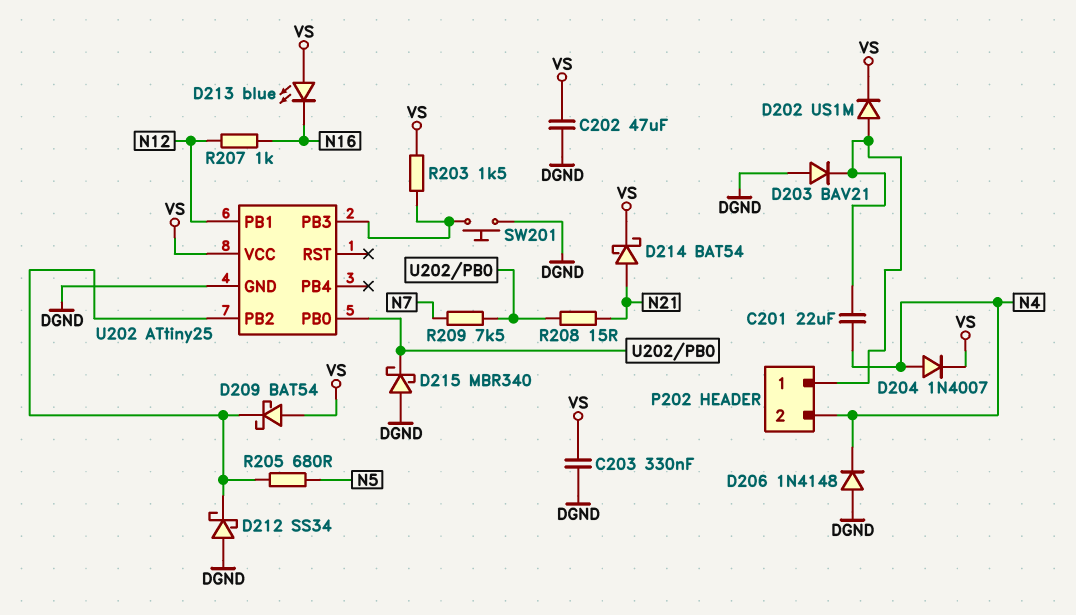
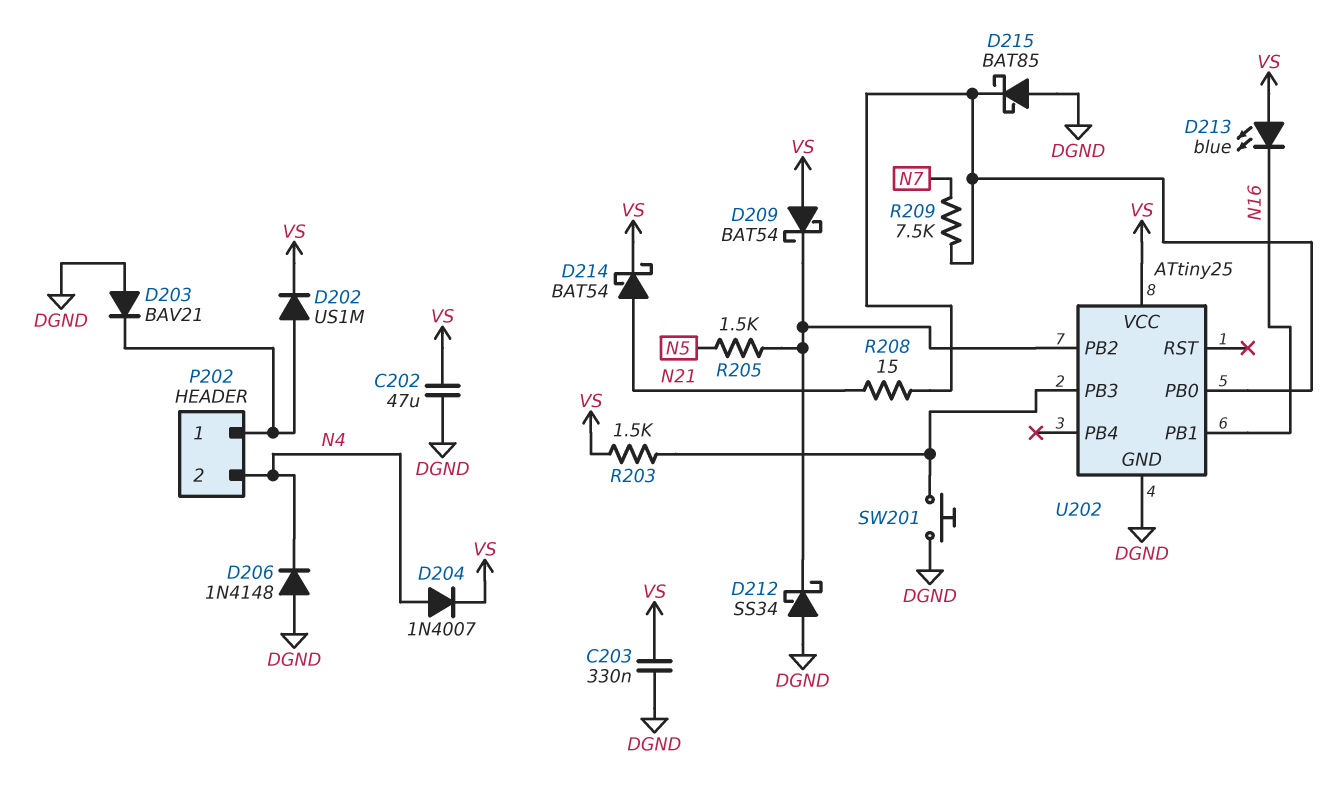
C201: 22uF (N4, P202/1) -> none
D215: schottky MBR340 (A DGND, K U202/PB0) -> schottky BAT85 (A DGND, K U202/PB0)
R205: 680 (N5, U202/PB2) -> 1.5k (N5, U202/PB2)
R207: 1k (N12, N16) -> none
U202 pin PB1: N12 -> N16

